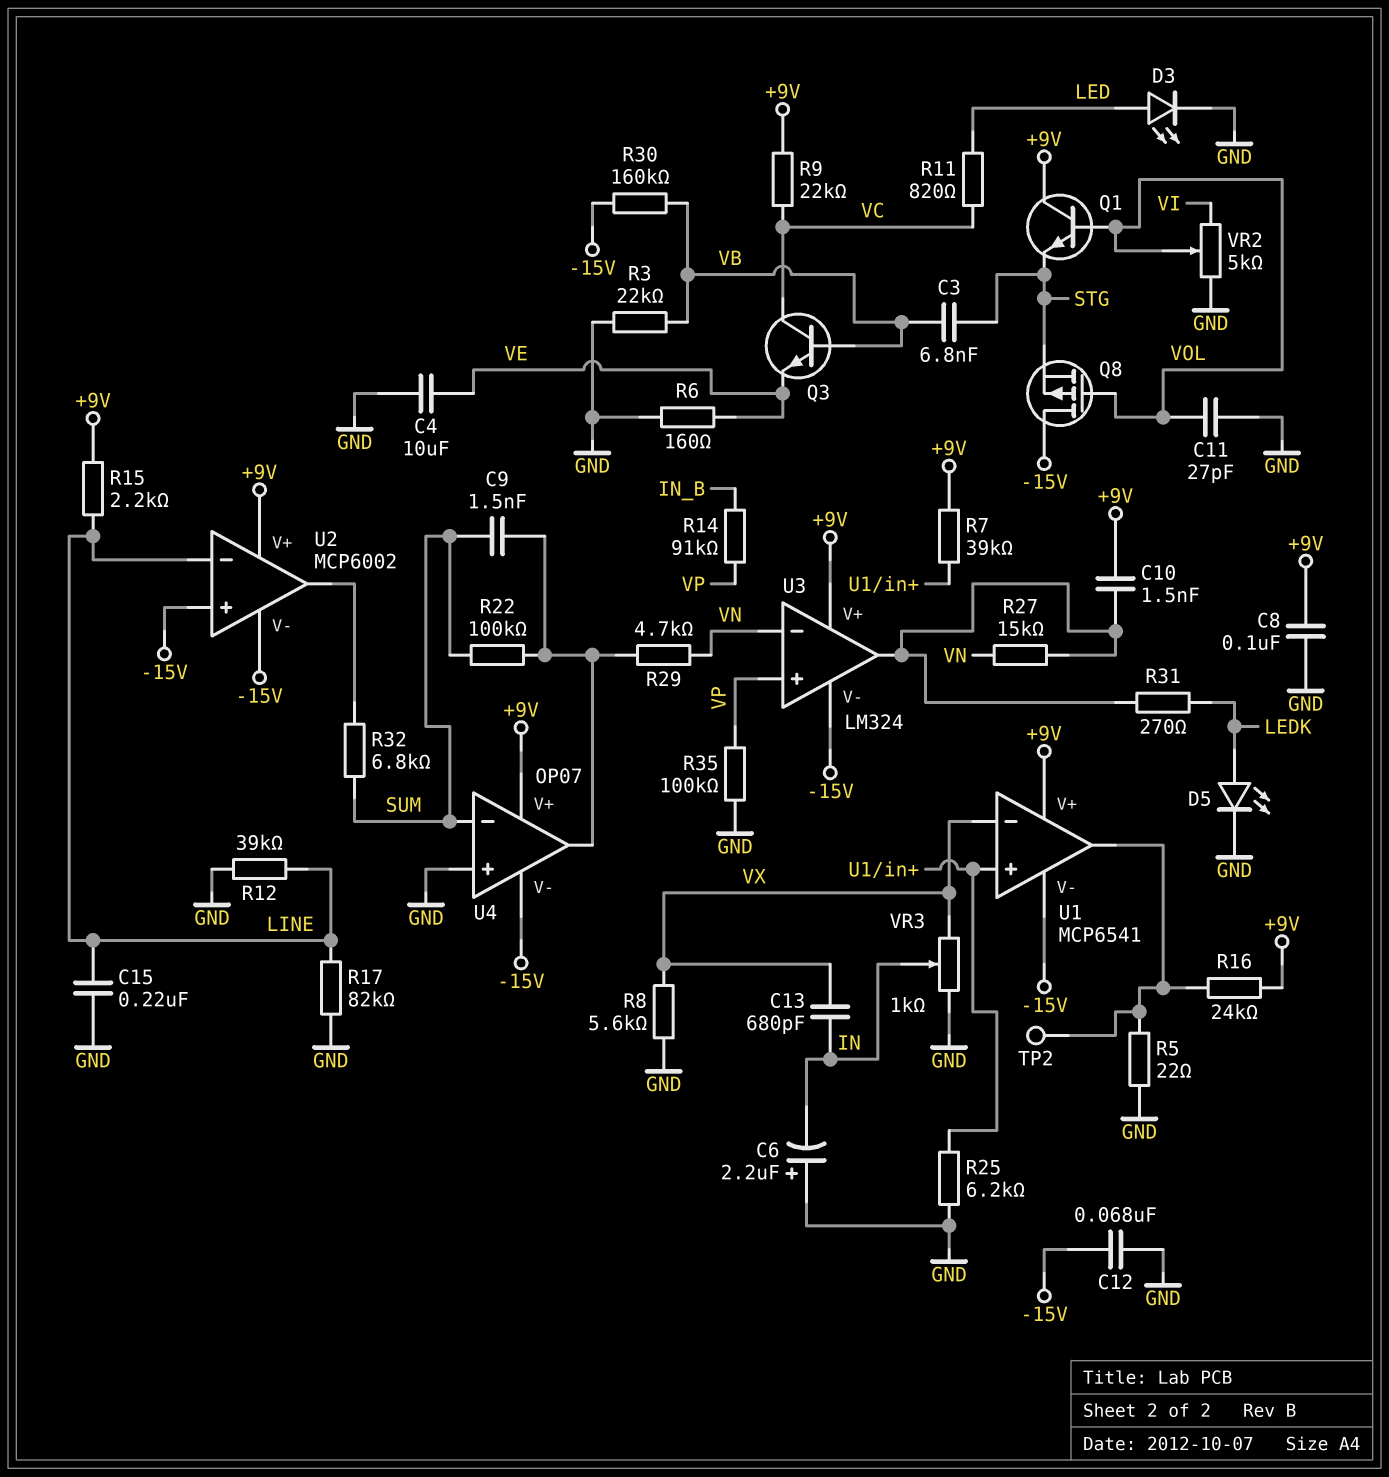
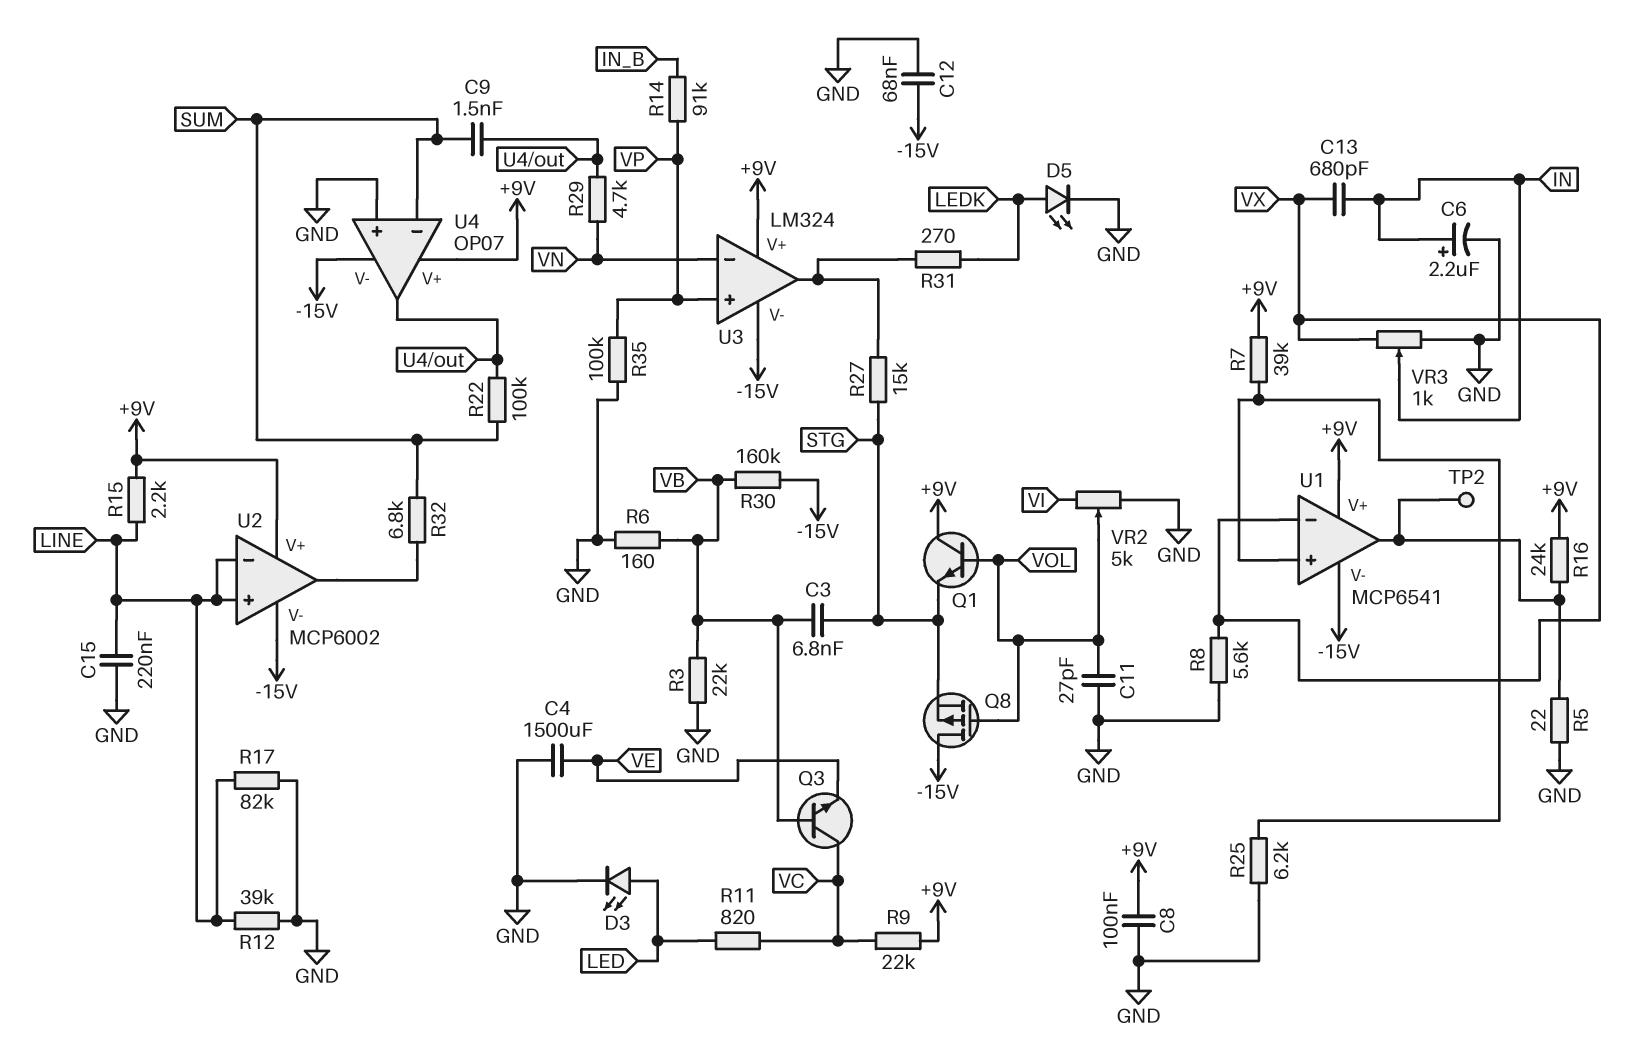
C4: 10uF (GND, VE) -> 1500uF (GND, VE)
C6: 2.2uF (plus GND, minus IN) -> 2.2uF (plus IN, minus GND)
C10: 1.5nF (+9V, U3/out) -> none
R6: 160 (GND, VE) -> 160 (GND, VB)
R27: 15k (U3/out, VN) -> 15k (STG, U3/out)
U2 pin in+: -15V -> LINE

